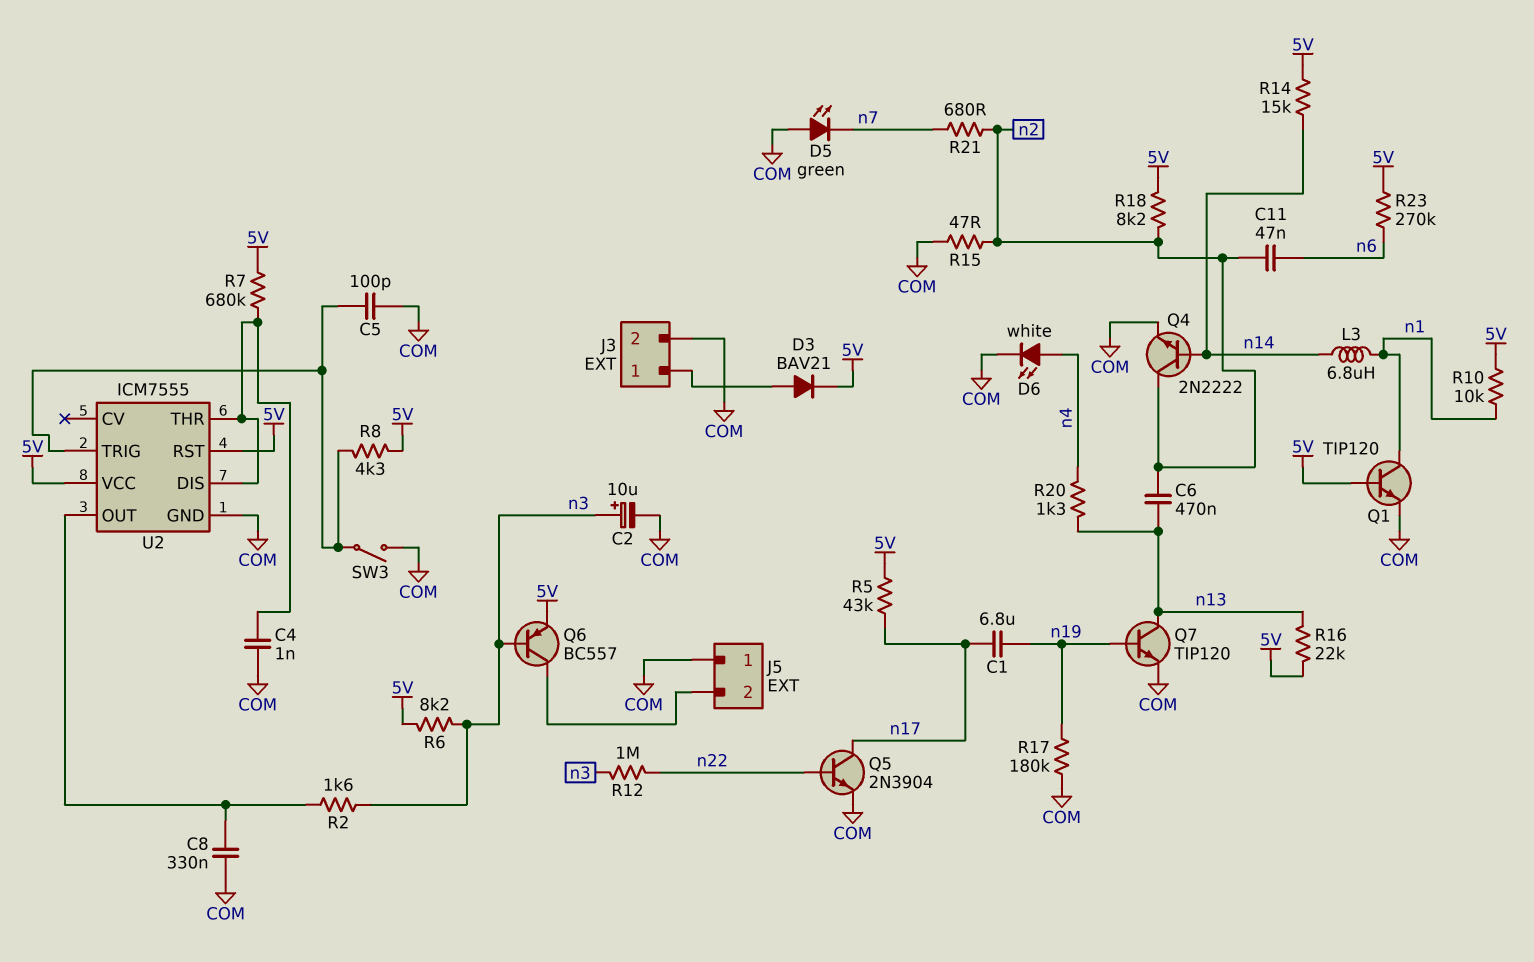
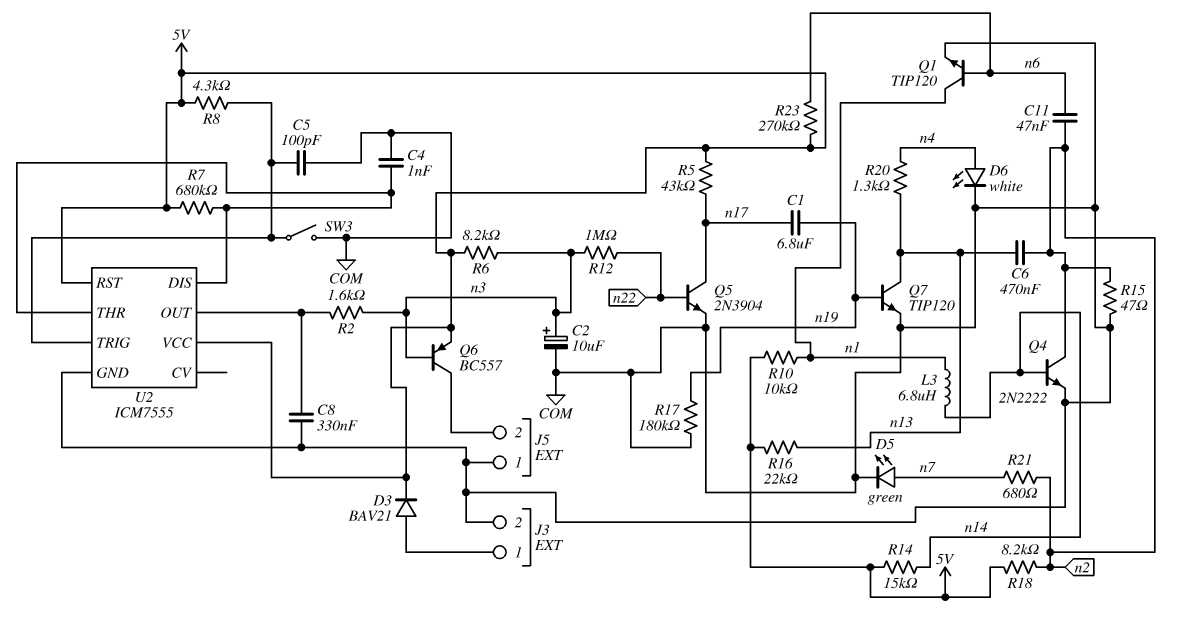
D5: LED green (A COM, K n7) -> LED green (A n7, K COM)
Q1: NPN TIP120 (B 5V, C n1, E COM) -> NPN TIP120 (B n6, C n1, E COM)

